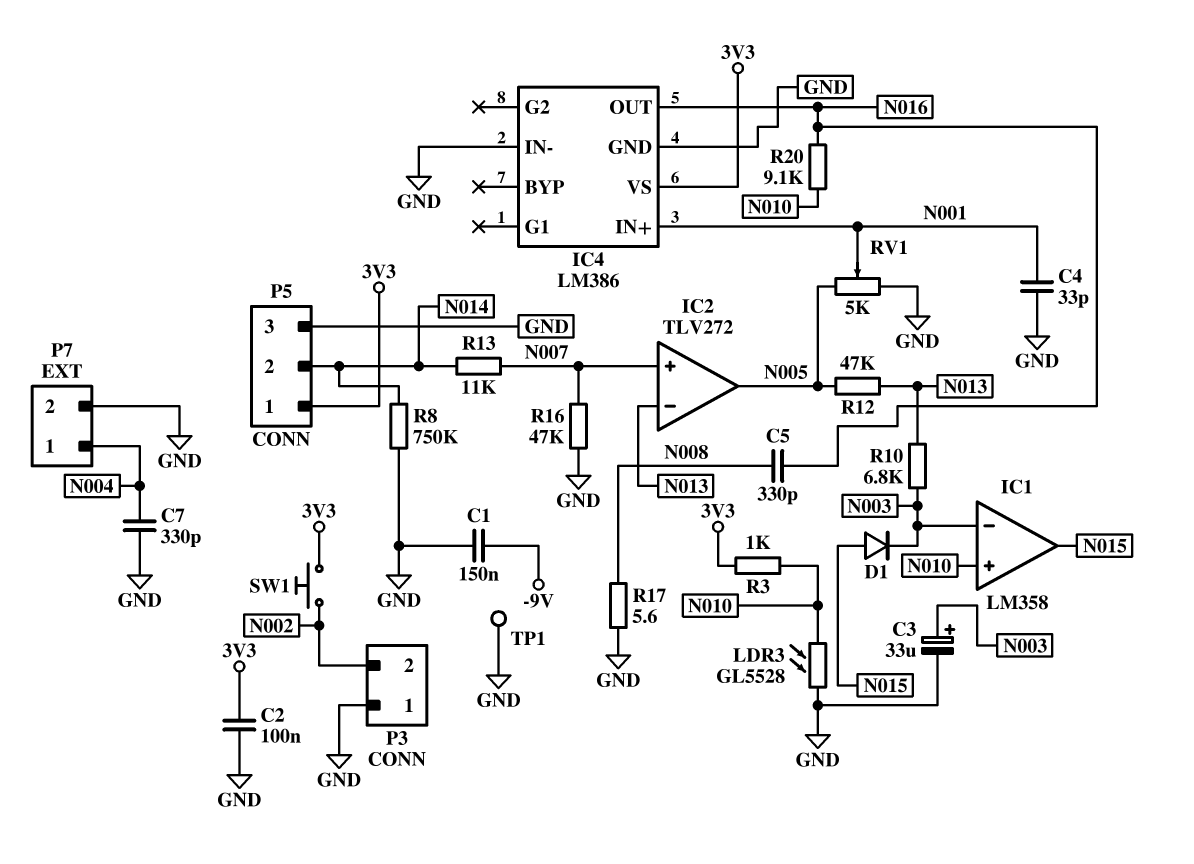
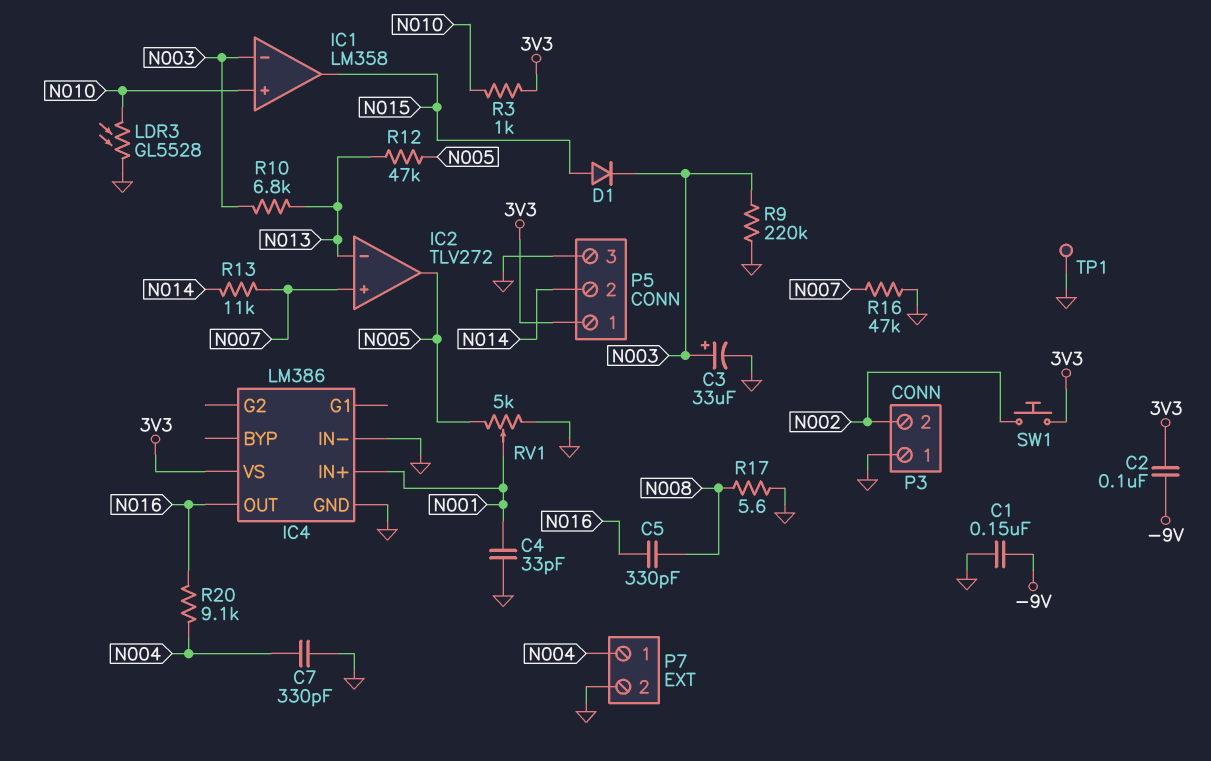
C2: 100nF (3V3, GND) -> 100nF (-9V, 3V3)
R8: 750k (GND, N014) -> none
R9: none -> 220k (GND, N003)
R20: 9.1k (N010, N016) -> 9.1k (N004, N016)

